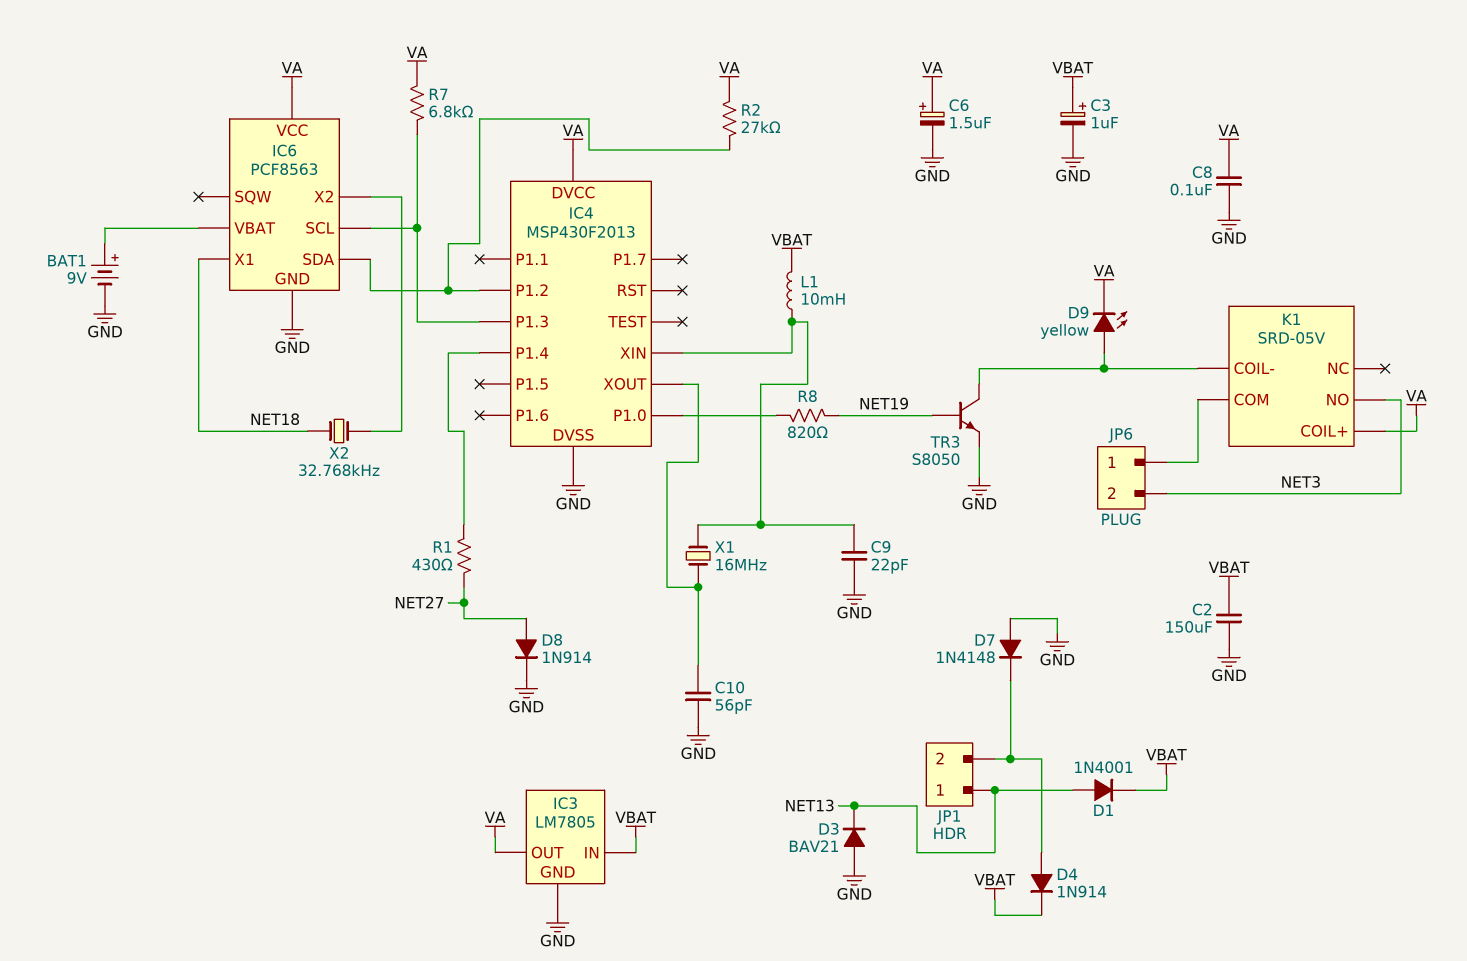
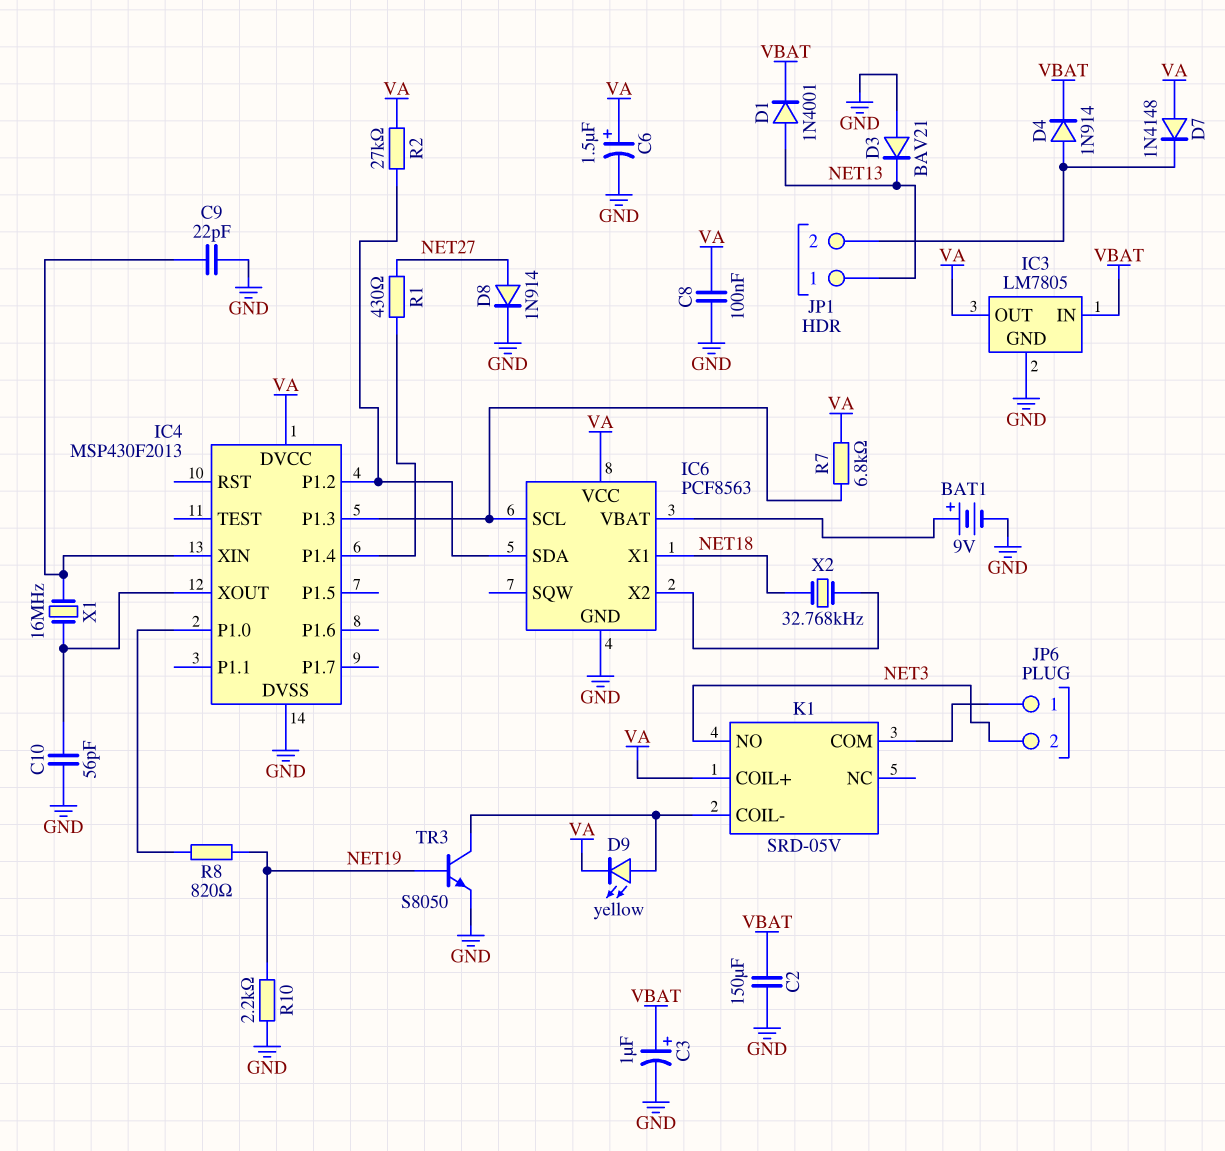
D7: diode 1N4148 (A GND, K JP1/2) -> diode 1N4148 (A VA, K JP1/2)
L1: 10mH (IC4/XIN, VBAT) -> none
R10: none -> 2.2k (GND, NET19)

